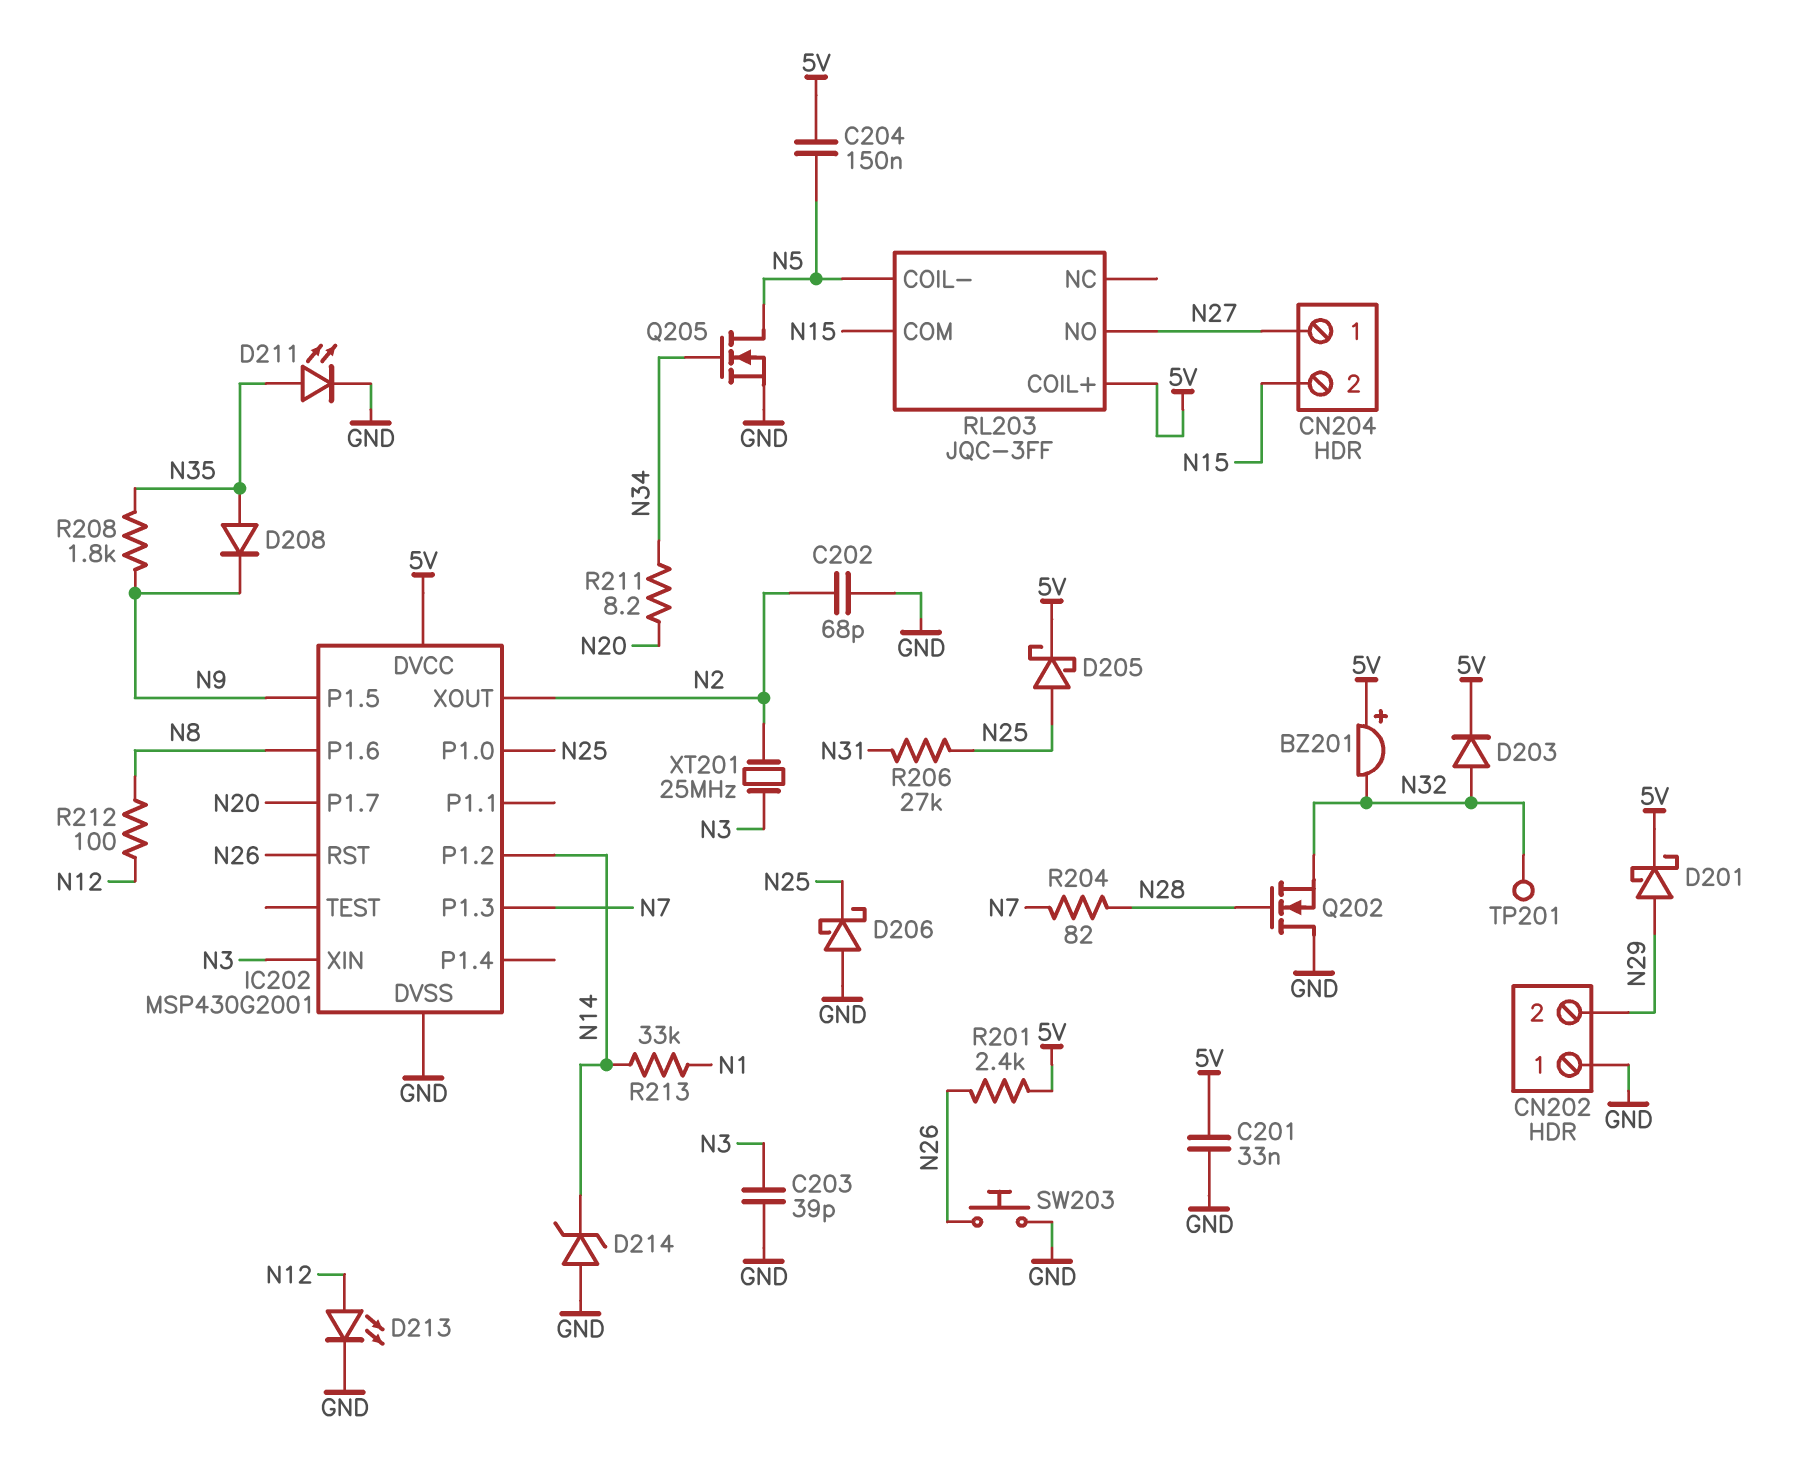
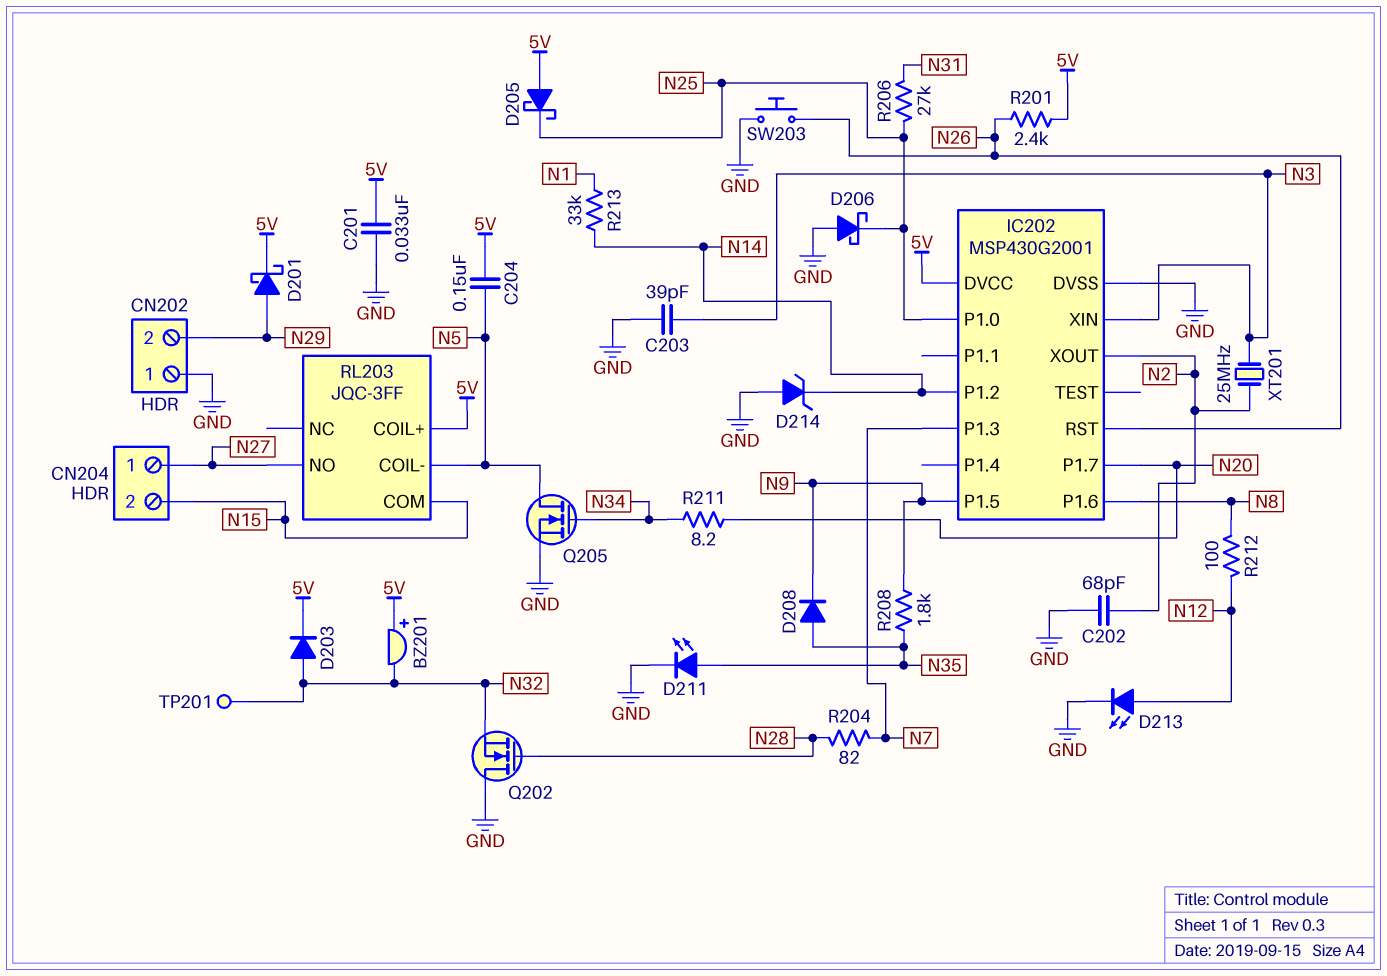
D205: schottky (A N25, K 5V) -> schottky (A 5V, K N25)

